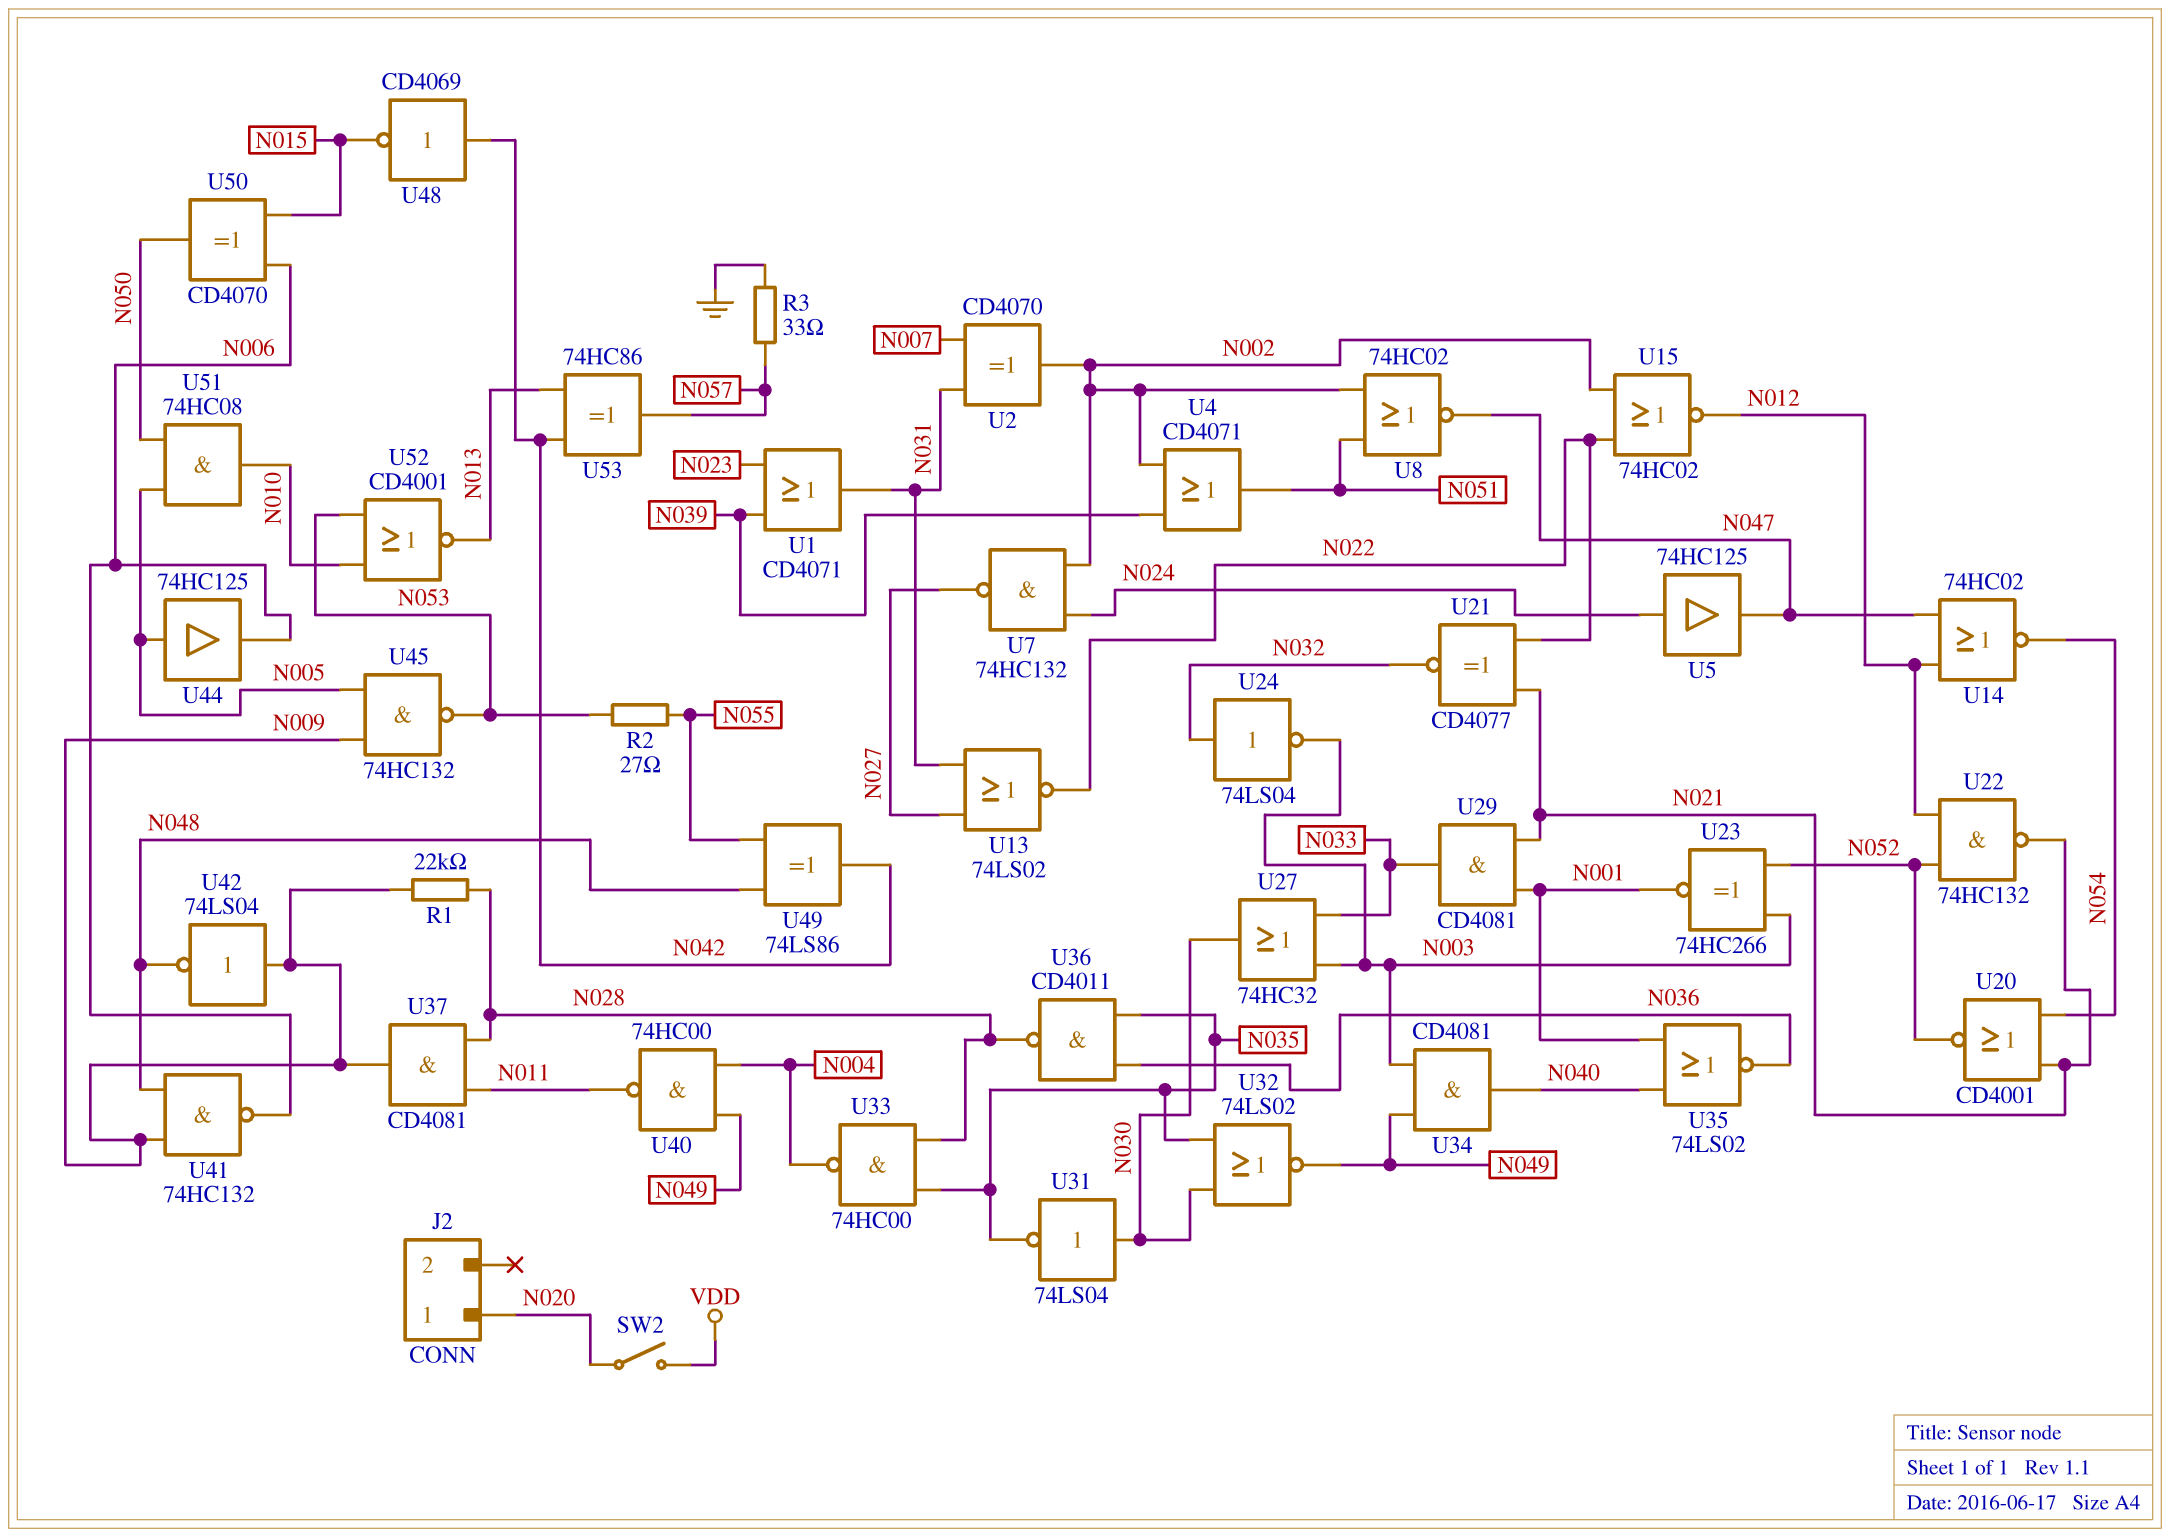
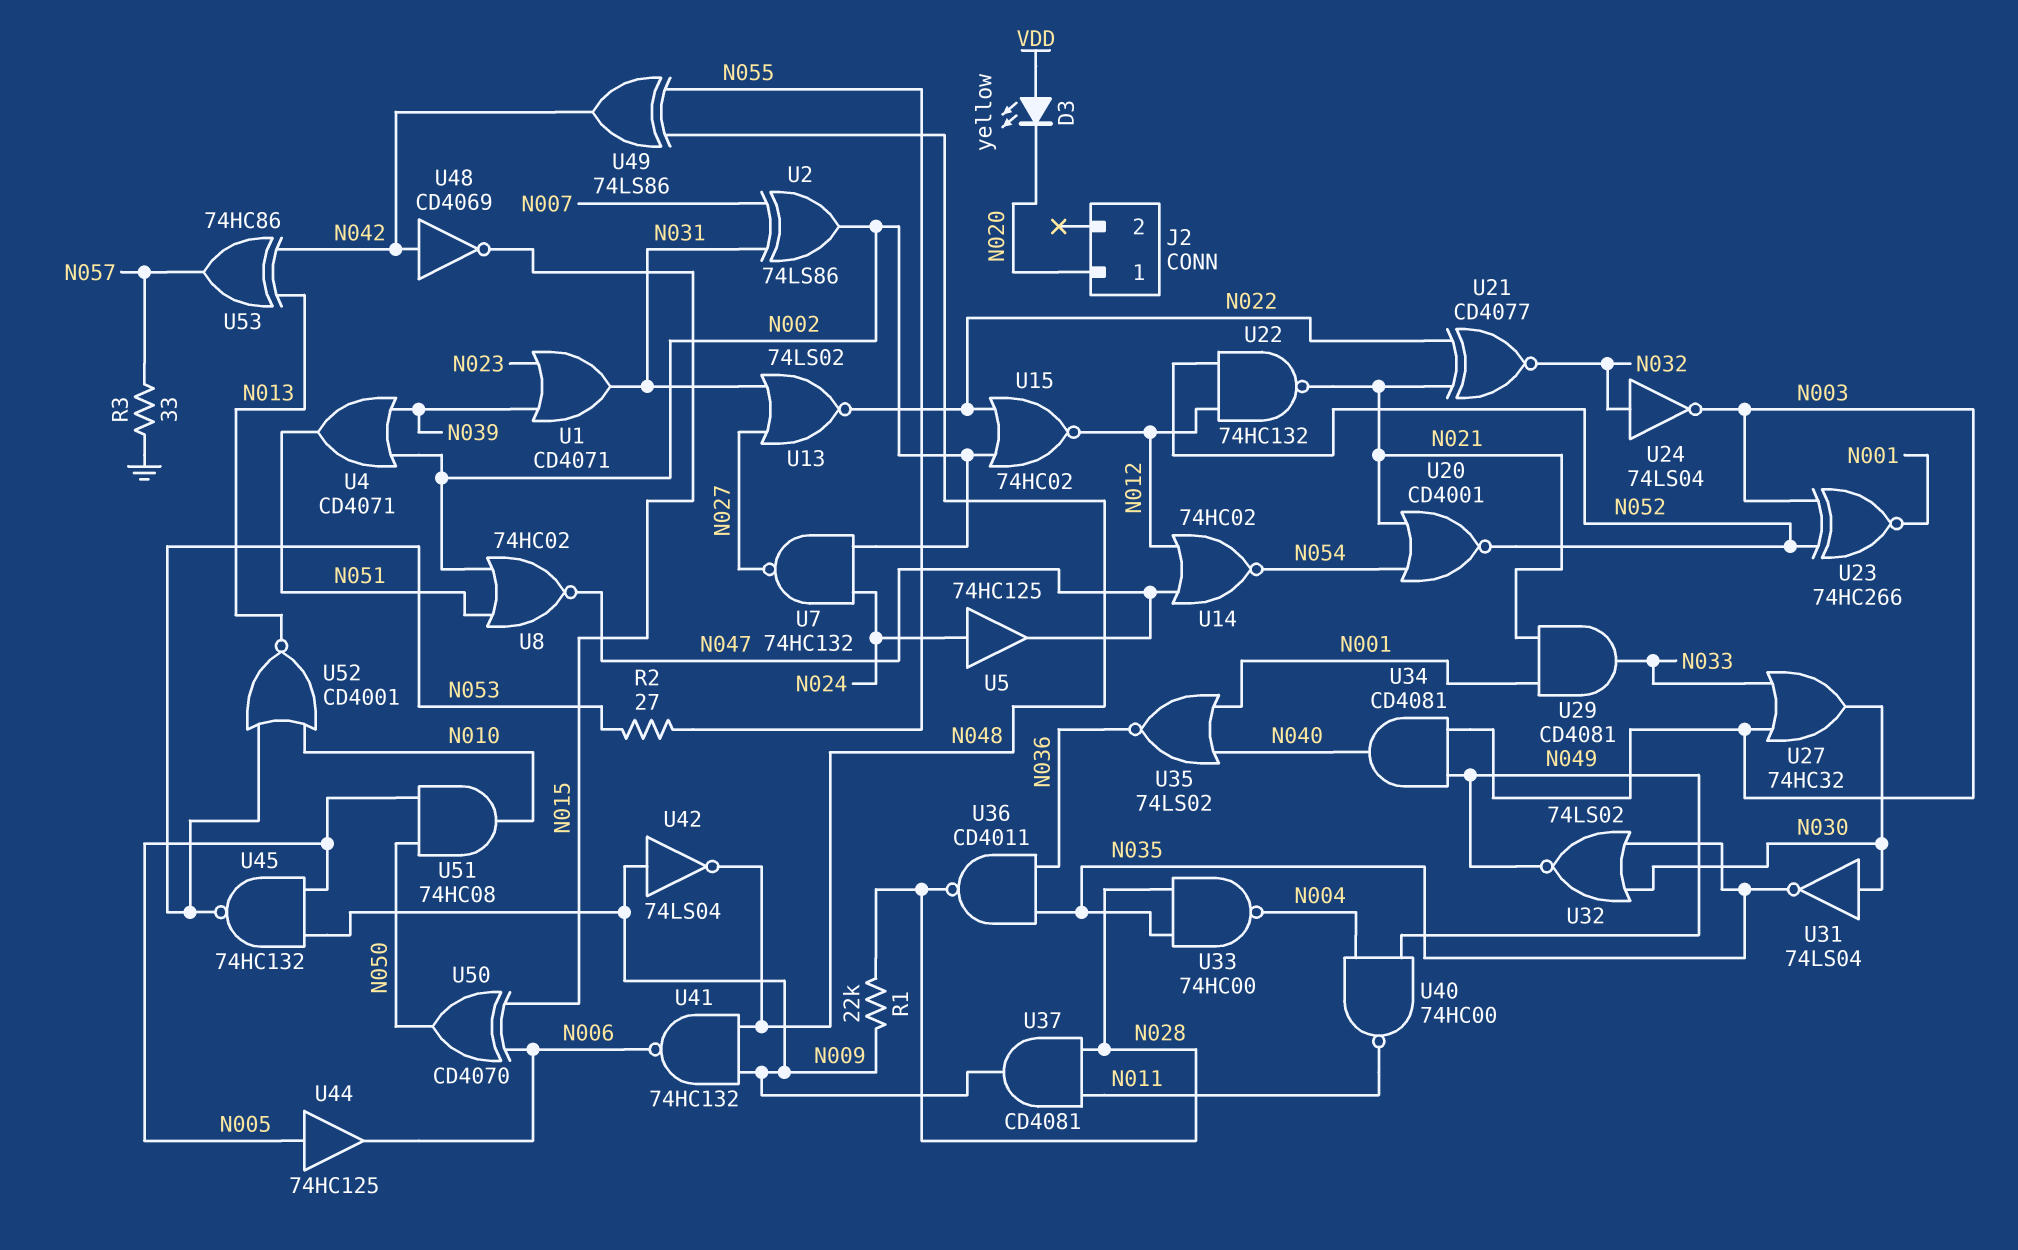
D3: none -> LED yellow (A VDD, K N020)
SW2: switch (N020, VDD) -> none
U2: XOR CD4070 (in N007, in N031, out N002) -> XOR 74LS86 (in N007, in N031, out N002)

